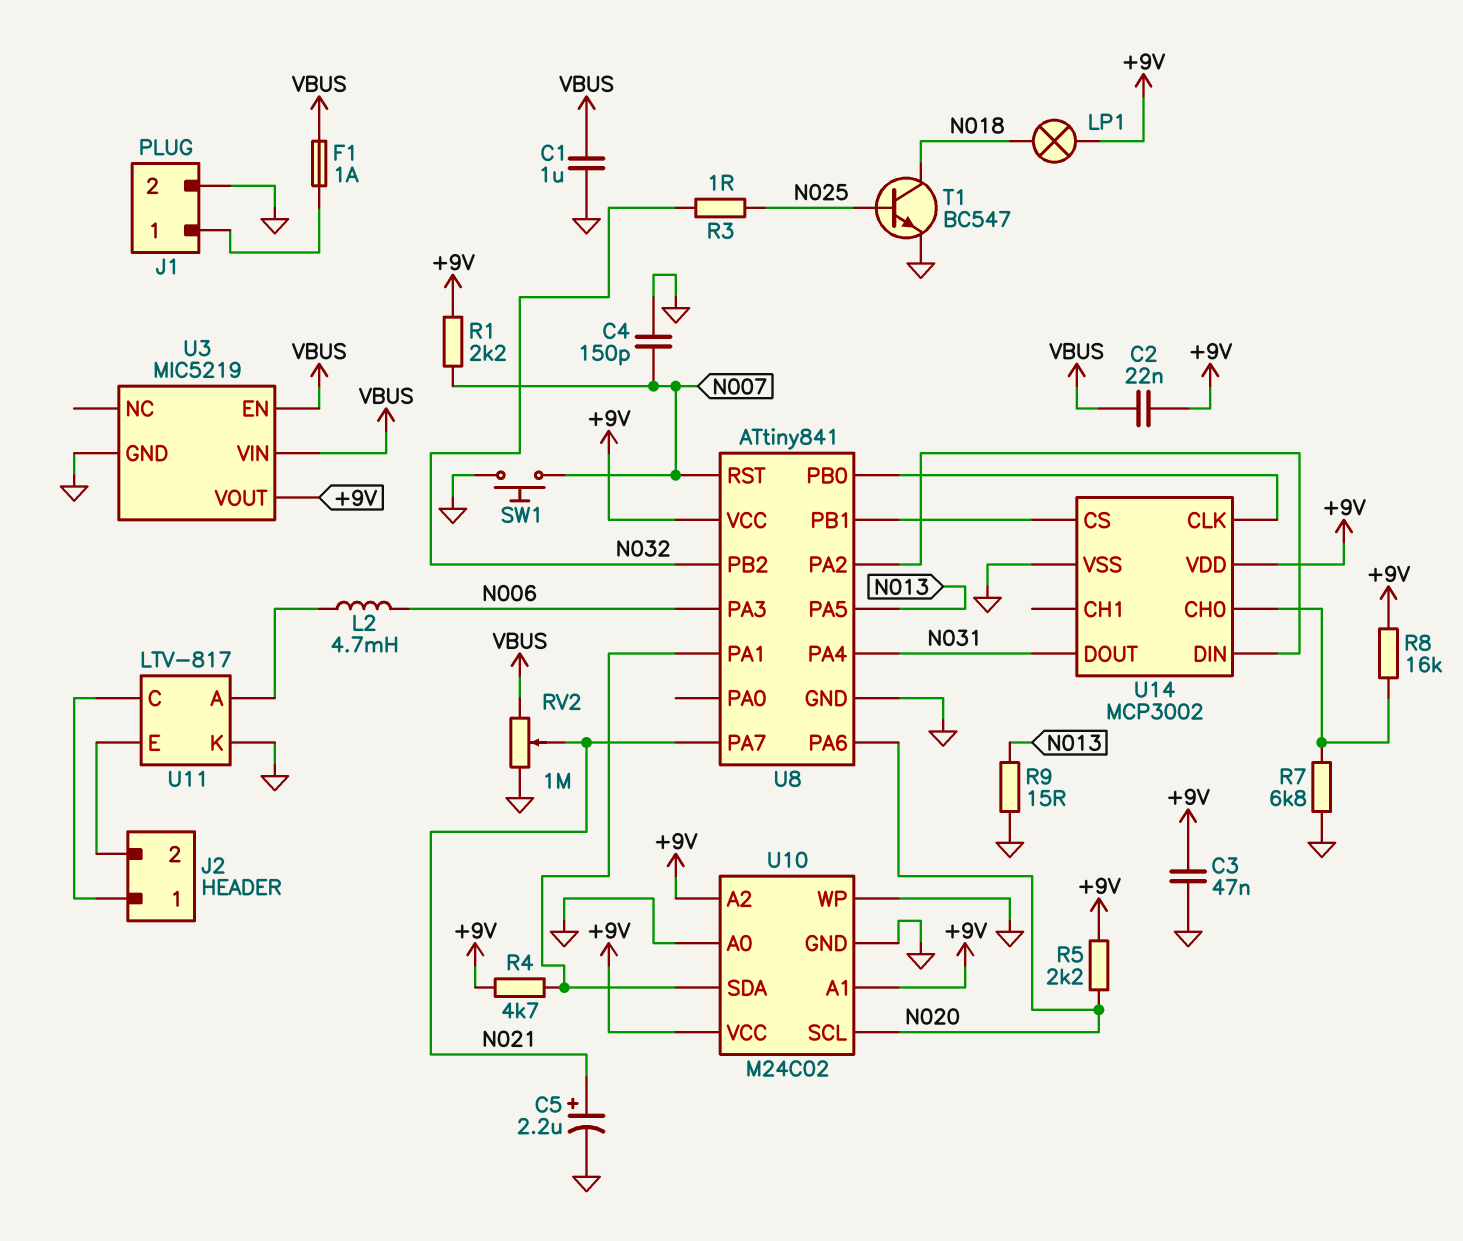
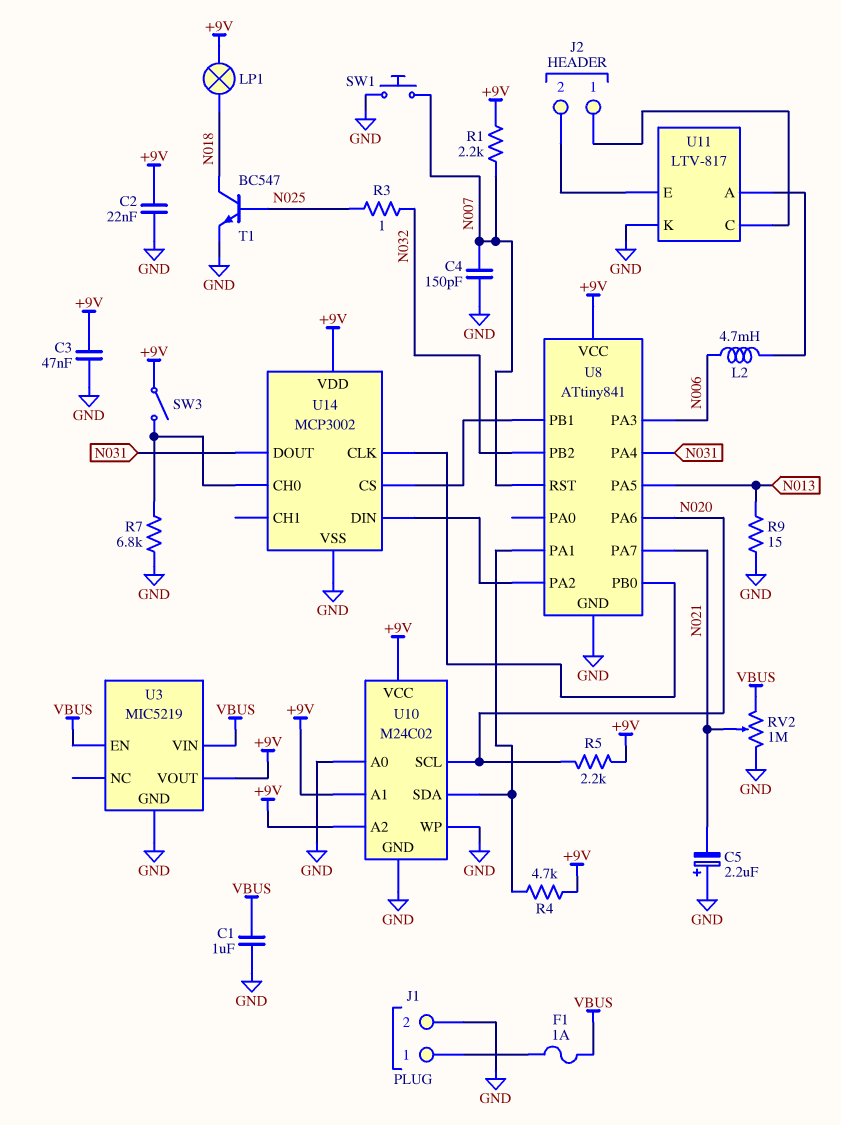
C2: 22nF (+9V, VBUS) -> 22nF (+9V, GND)
C5: 2.2uF (plus N021, minus GND) -> 2.2uF (plus GND, minus N021)
R8: 16k (+9V, U14/CH0) -> none
SW3: none -> switch (+9V, U14/CH0)

